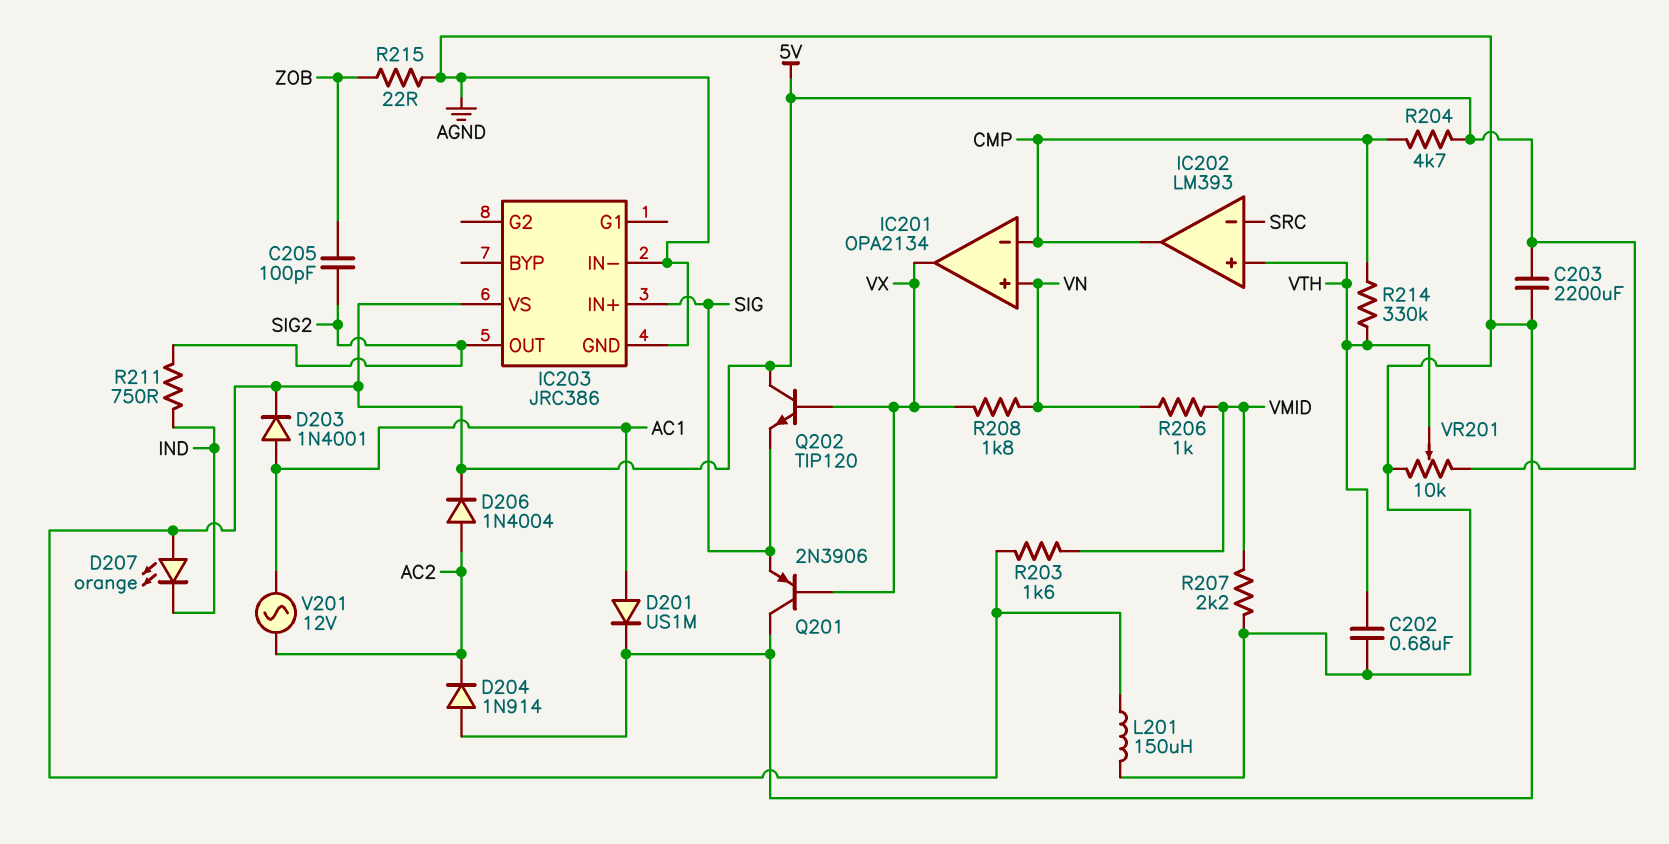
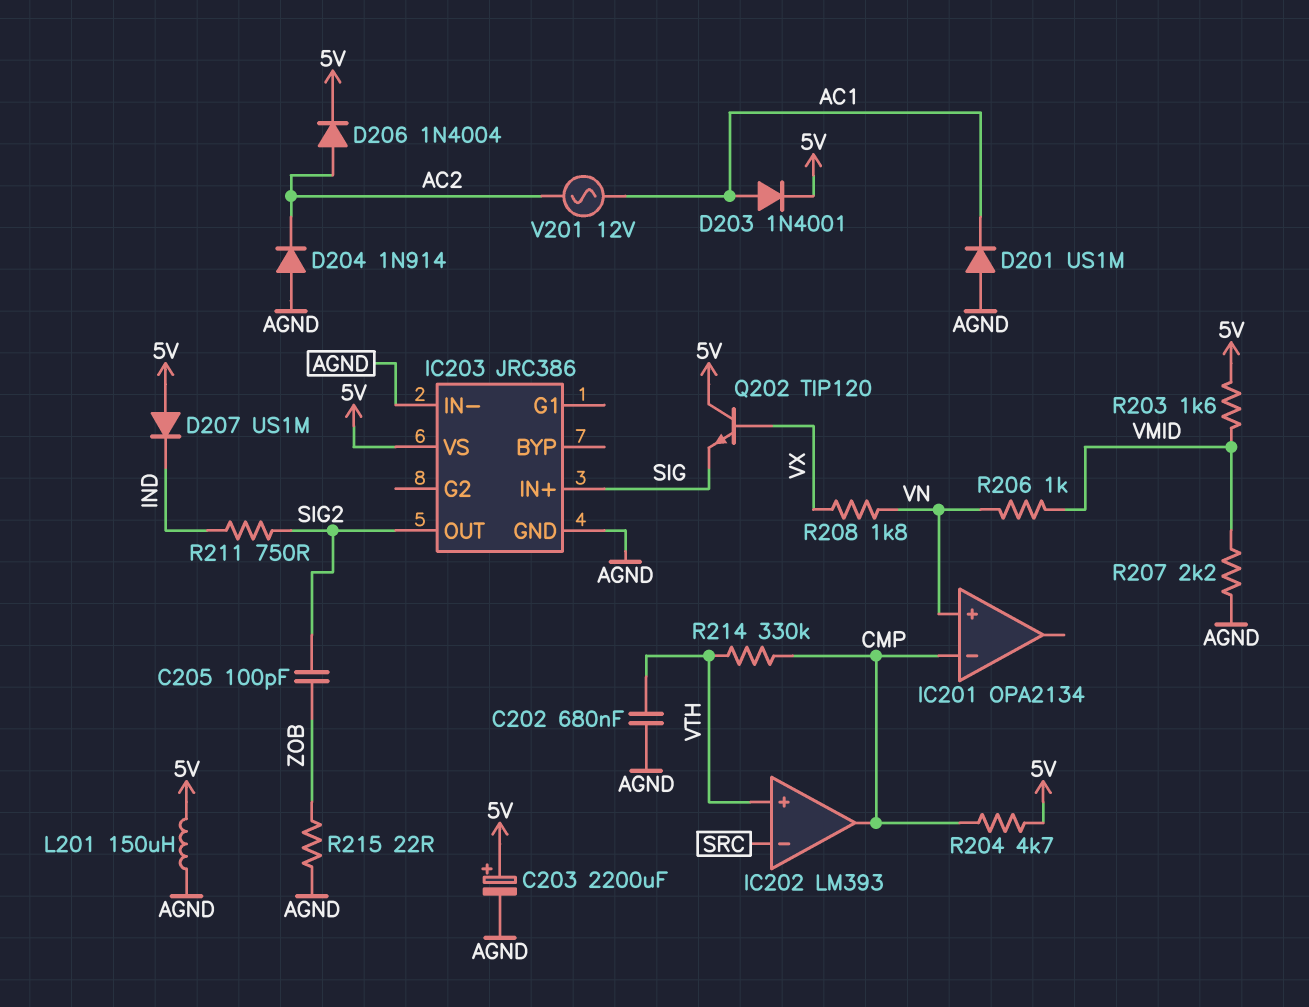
C203: 2200uF (5V, AGND) -> 2200uF (plus 5V, minus AGND)
D201: diode US1M (A AC1, K AGND) -> diode US1M (A AGND, K AC1)
D207: LED orange (A 5V, K IND) -> diode US1M (A 5V, K IND)
IC201 pin out: VX -> none
Q201: PNP 2N3906 (B VX, C AGND, E SIG) -> none
VR201: 10k (5V, AGND, wiper VTH) -> none

